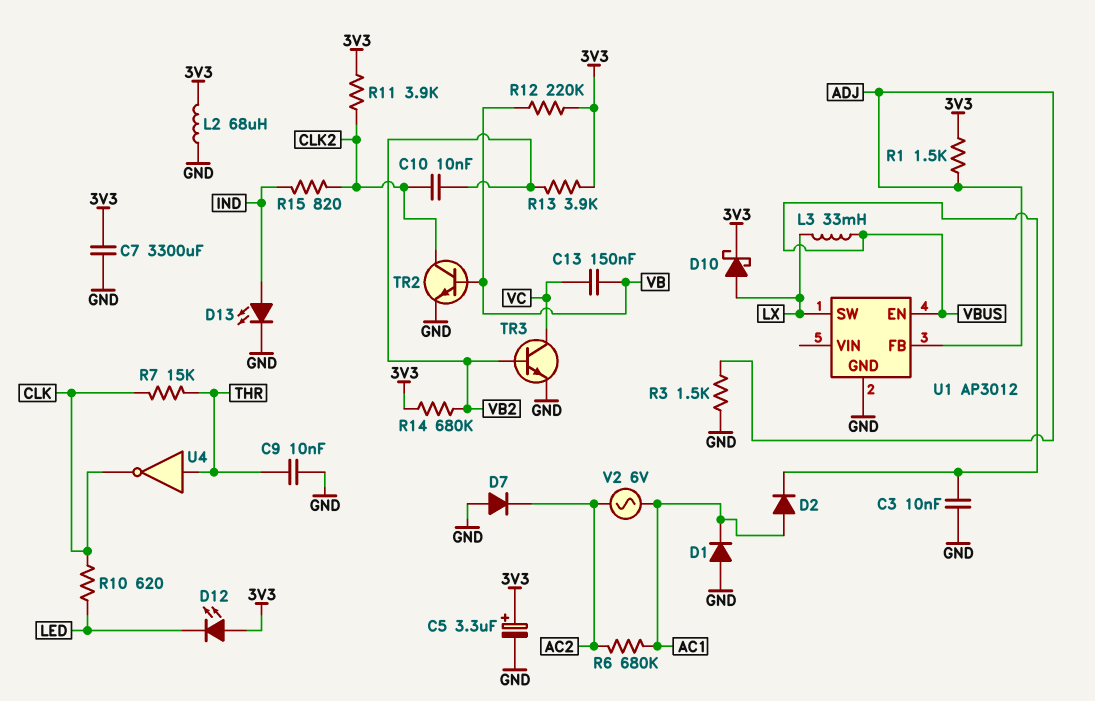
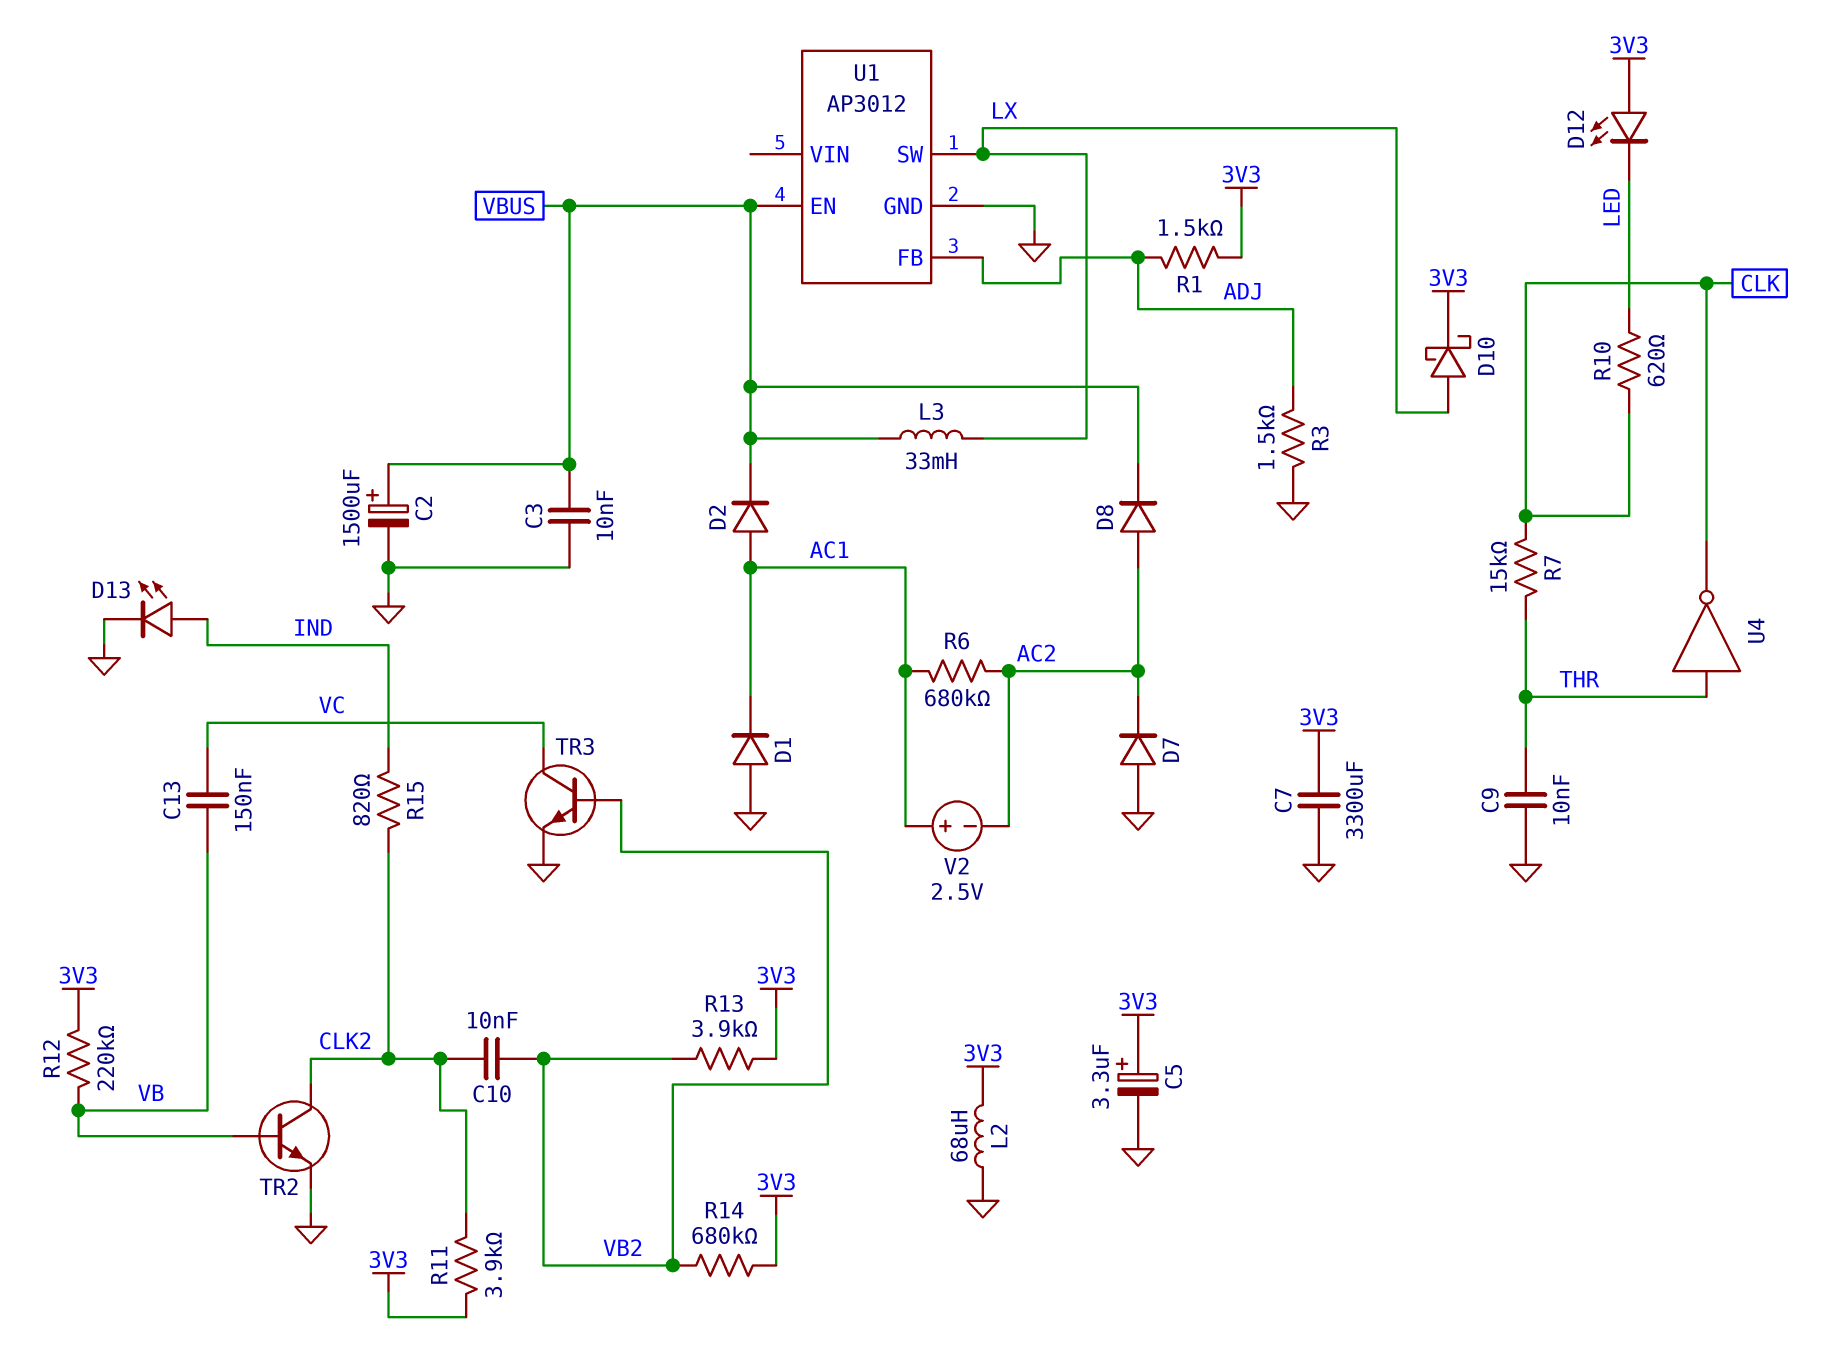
C2: none -> 1500uF (plus VBUS, minus GND)
D8: none -> diode (A AC2, K VBUS)
V2: AC 6V (AC1, AC2) -> 2.5V (plus AC1, minus AC2)

